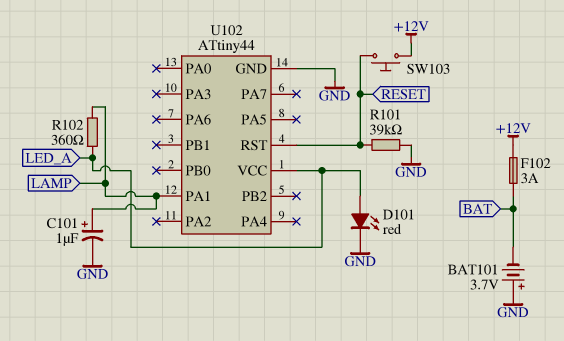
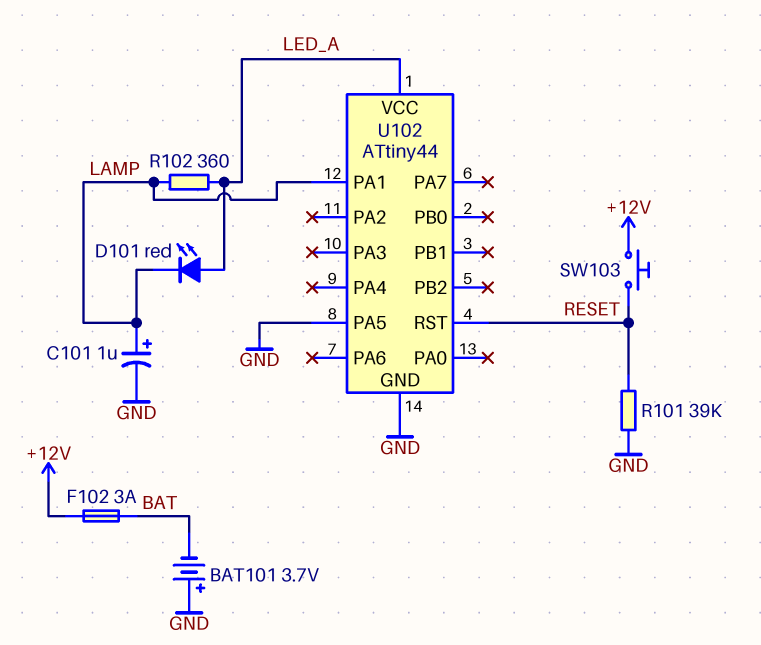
D101: LED red (A LED_A, K GND) -> LED red (A LED_A, K LAMP)
U102 pin PA5: none -> GND

